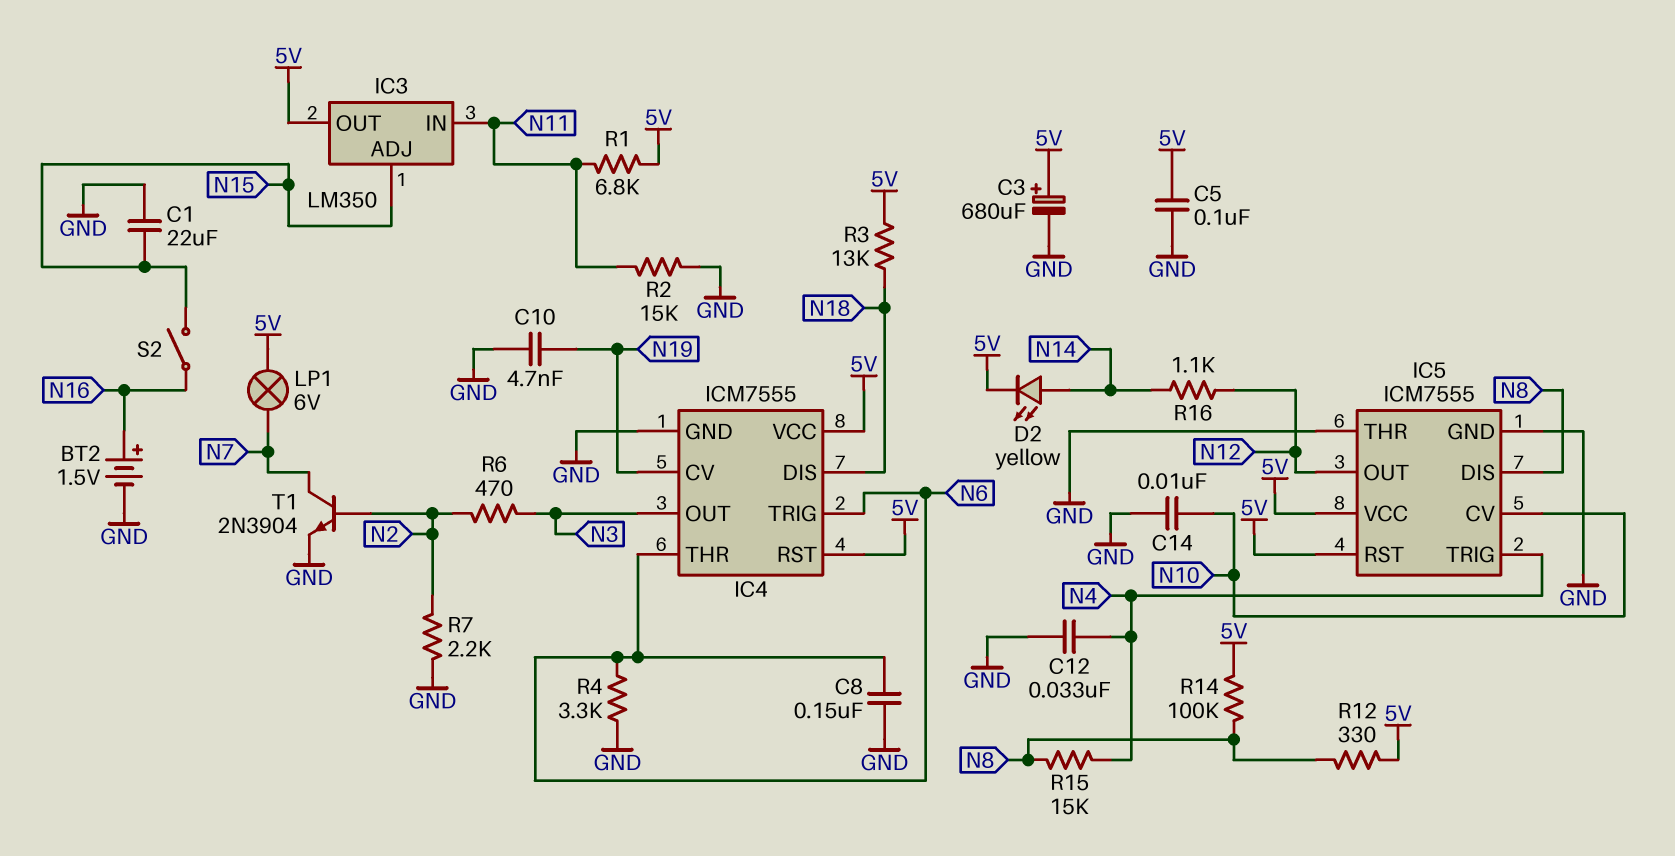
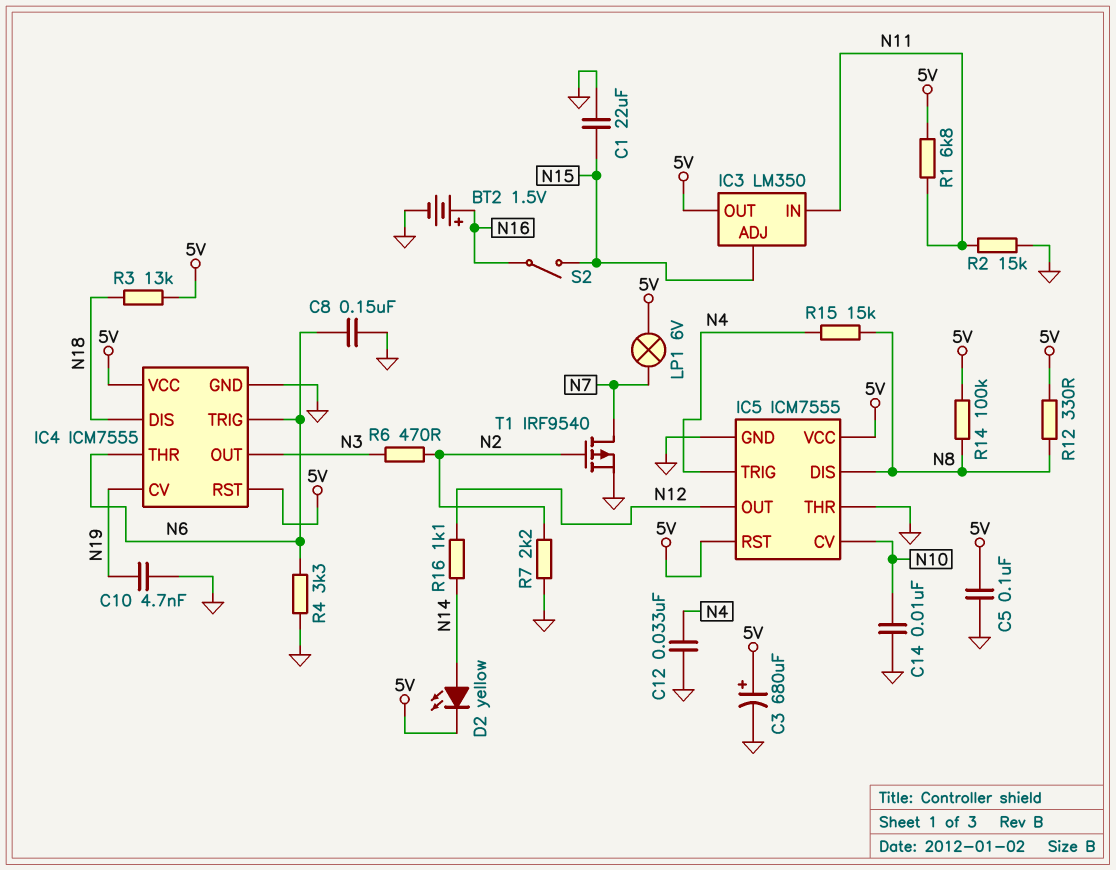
T1: NPN 2N3904 (B N2, C N7, E GND) -> PMOS IRF9540 (G N2, D N7, S GND)

